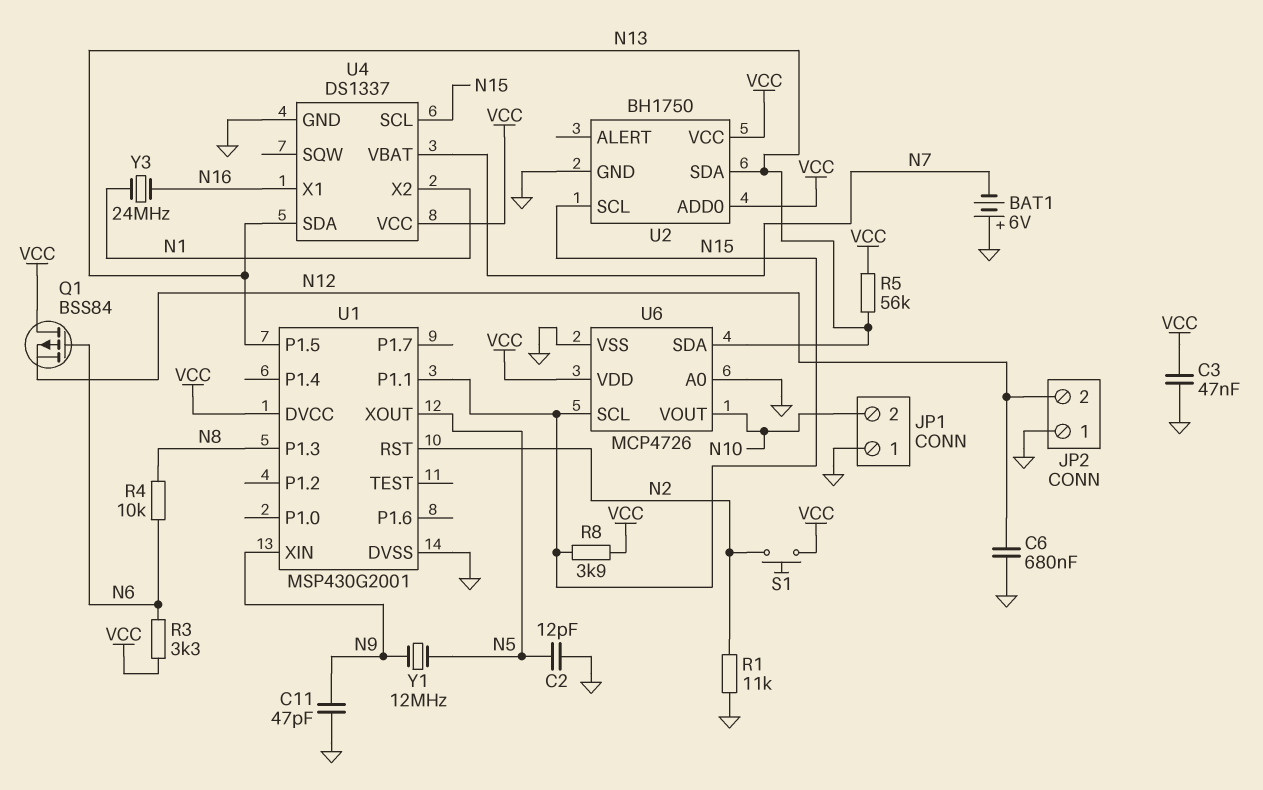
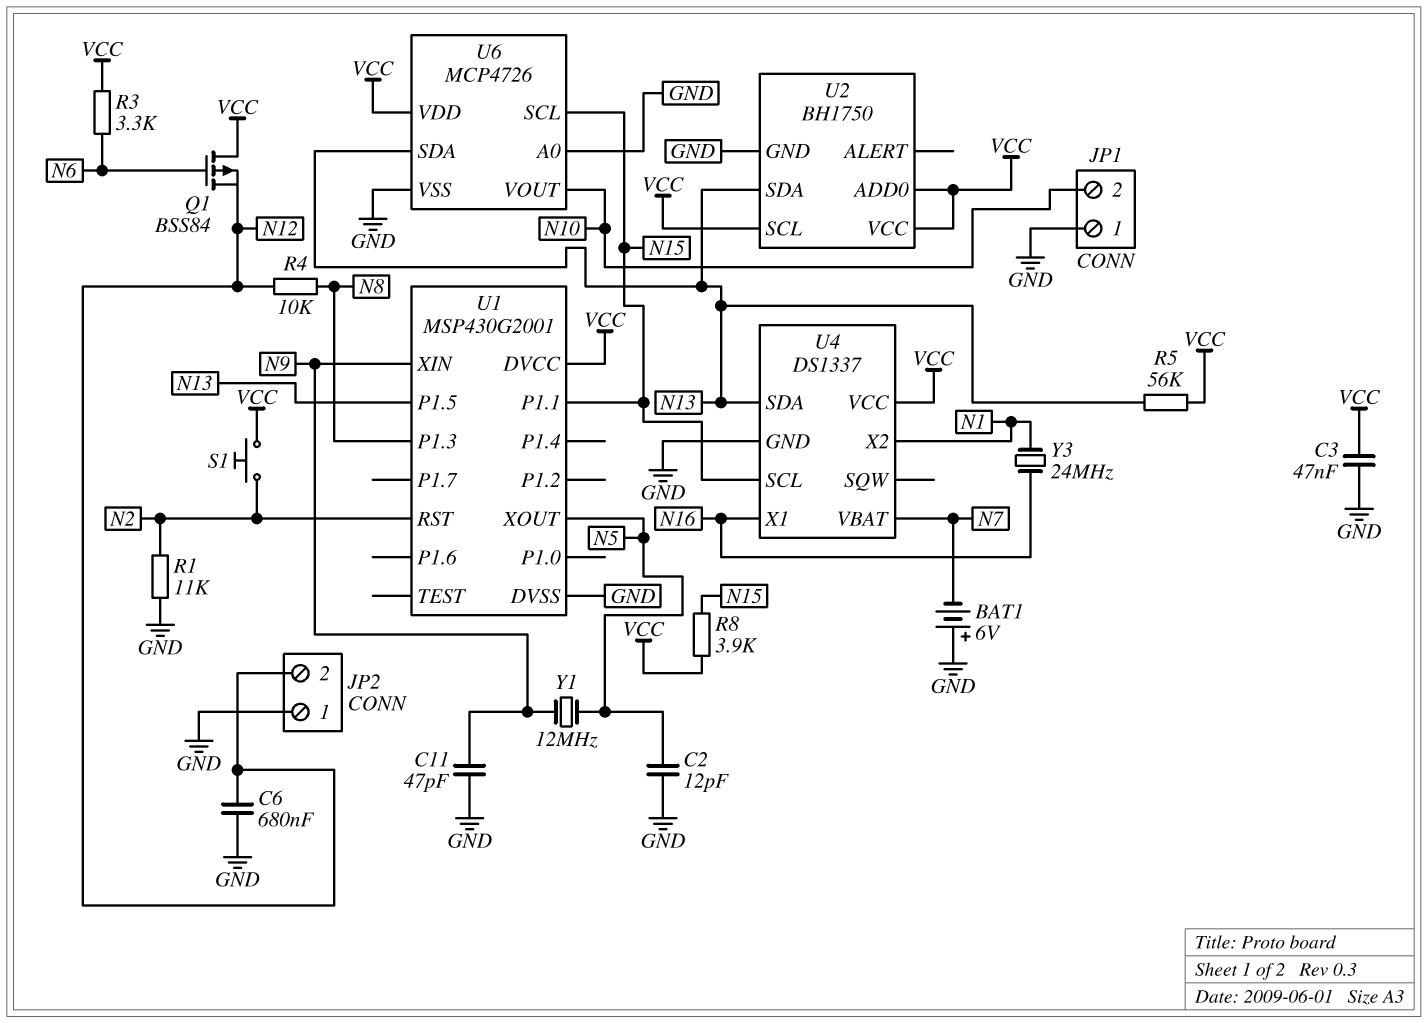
R4: 10k (N6, N8) -> 10k (N8, N12)
U2 pin SCL: N15 -> VCC

